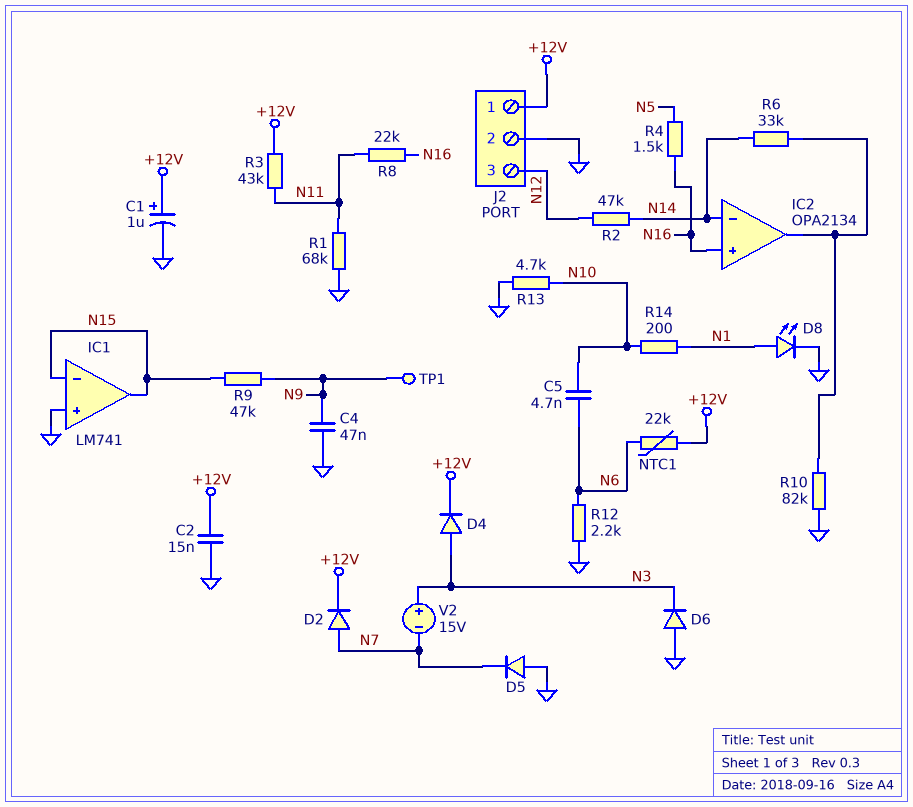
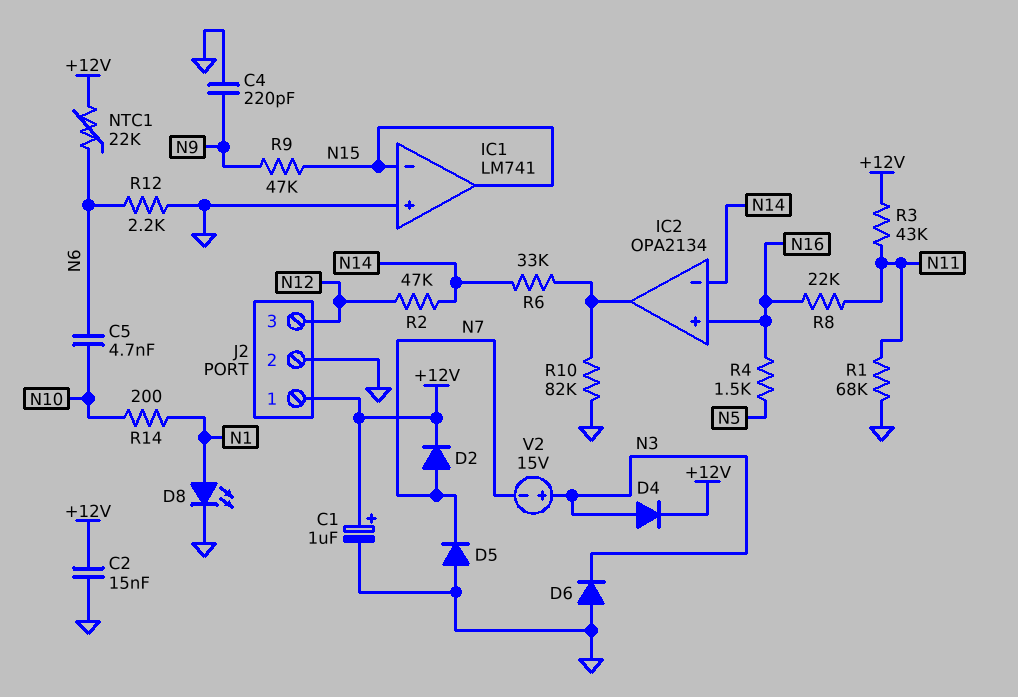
C4: 47nF (GND, N9) -> 220pF (GND, N9)
R13: 4.7k (GND, N10) -> none
TP1: test point (N9) -> none

